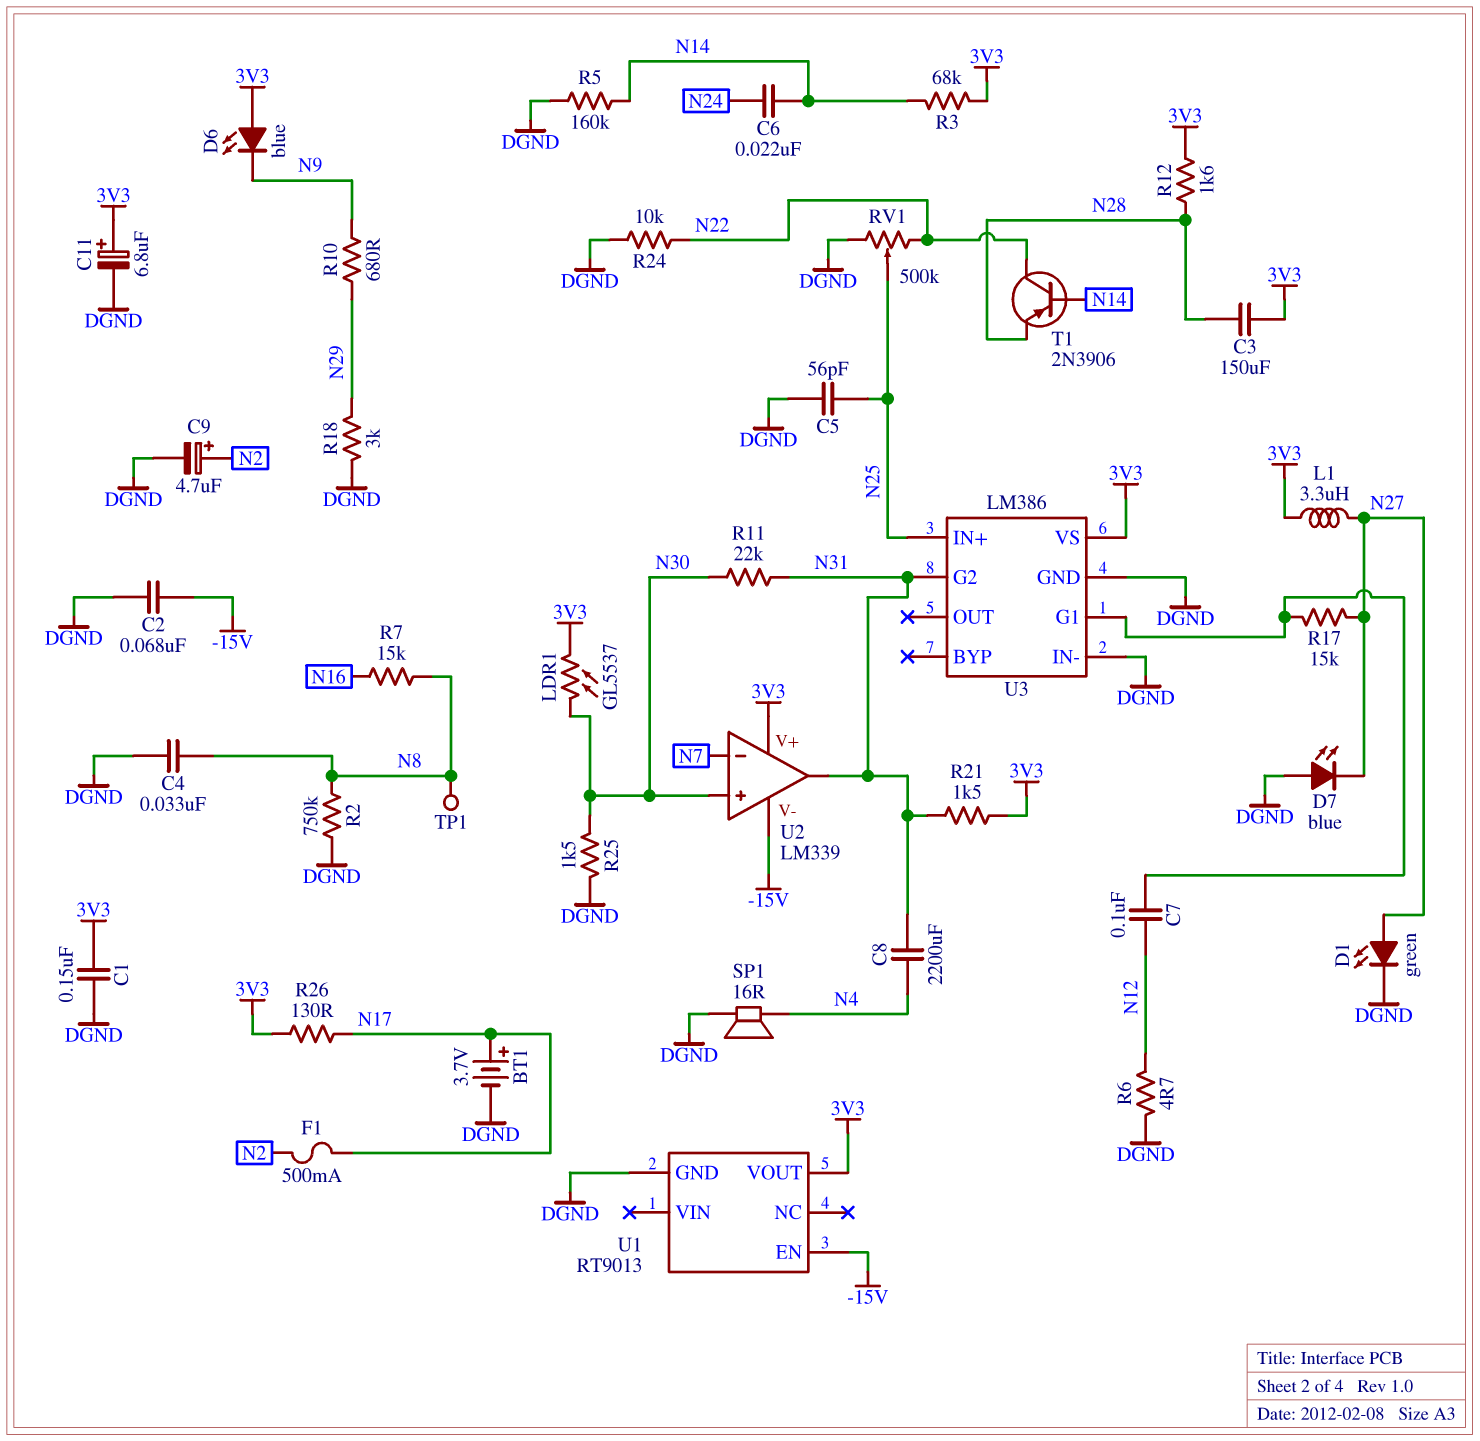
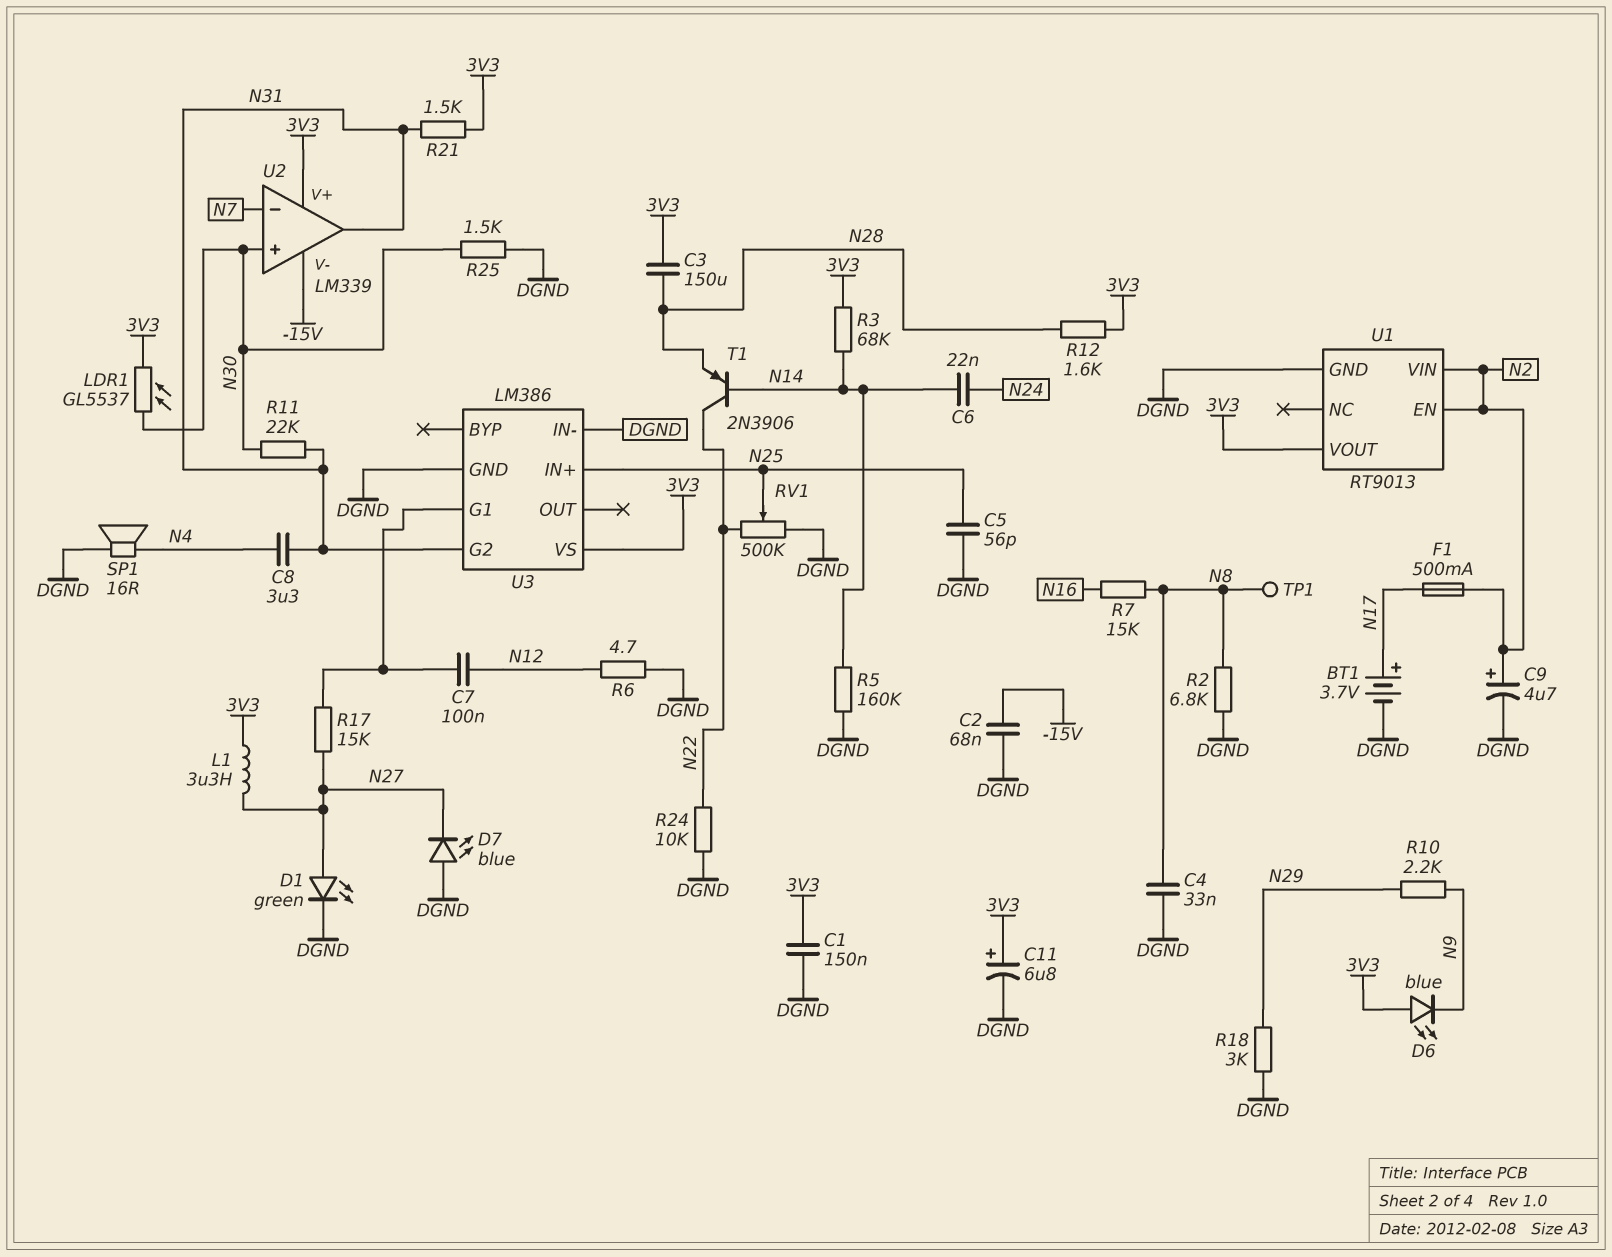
C8: 2200uF (N4, N31) -> 3.3uF (N4, N31)
R2: 750k (DGND, N8) -> 6.8k (DGND, N8)
R10: 680 (N9, N29) -> 2.2k (N9, N29)
R26: 130 (3V3, N17) -> none
U1 pin EN: -15V -> N2
U1 pin VIN: none -> N2

